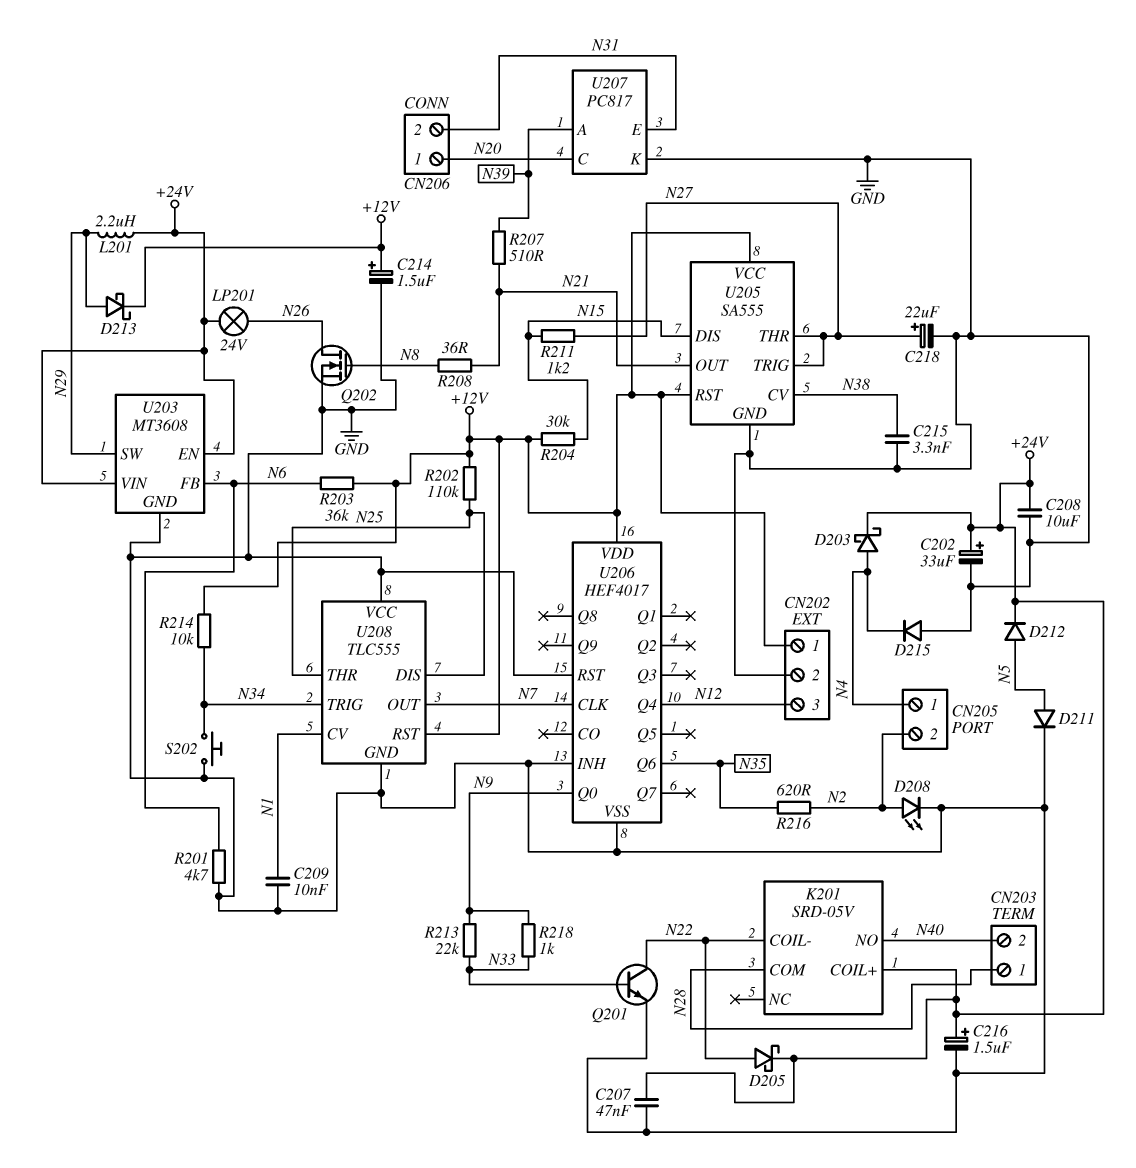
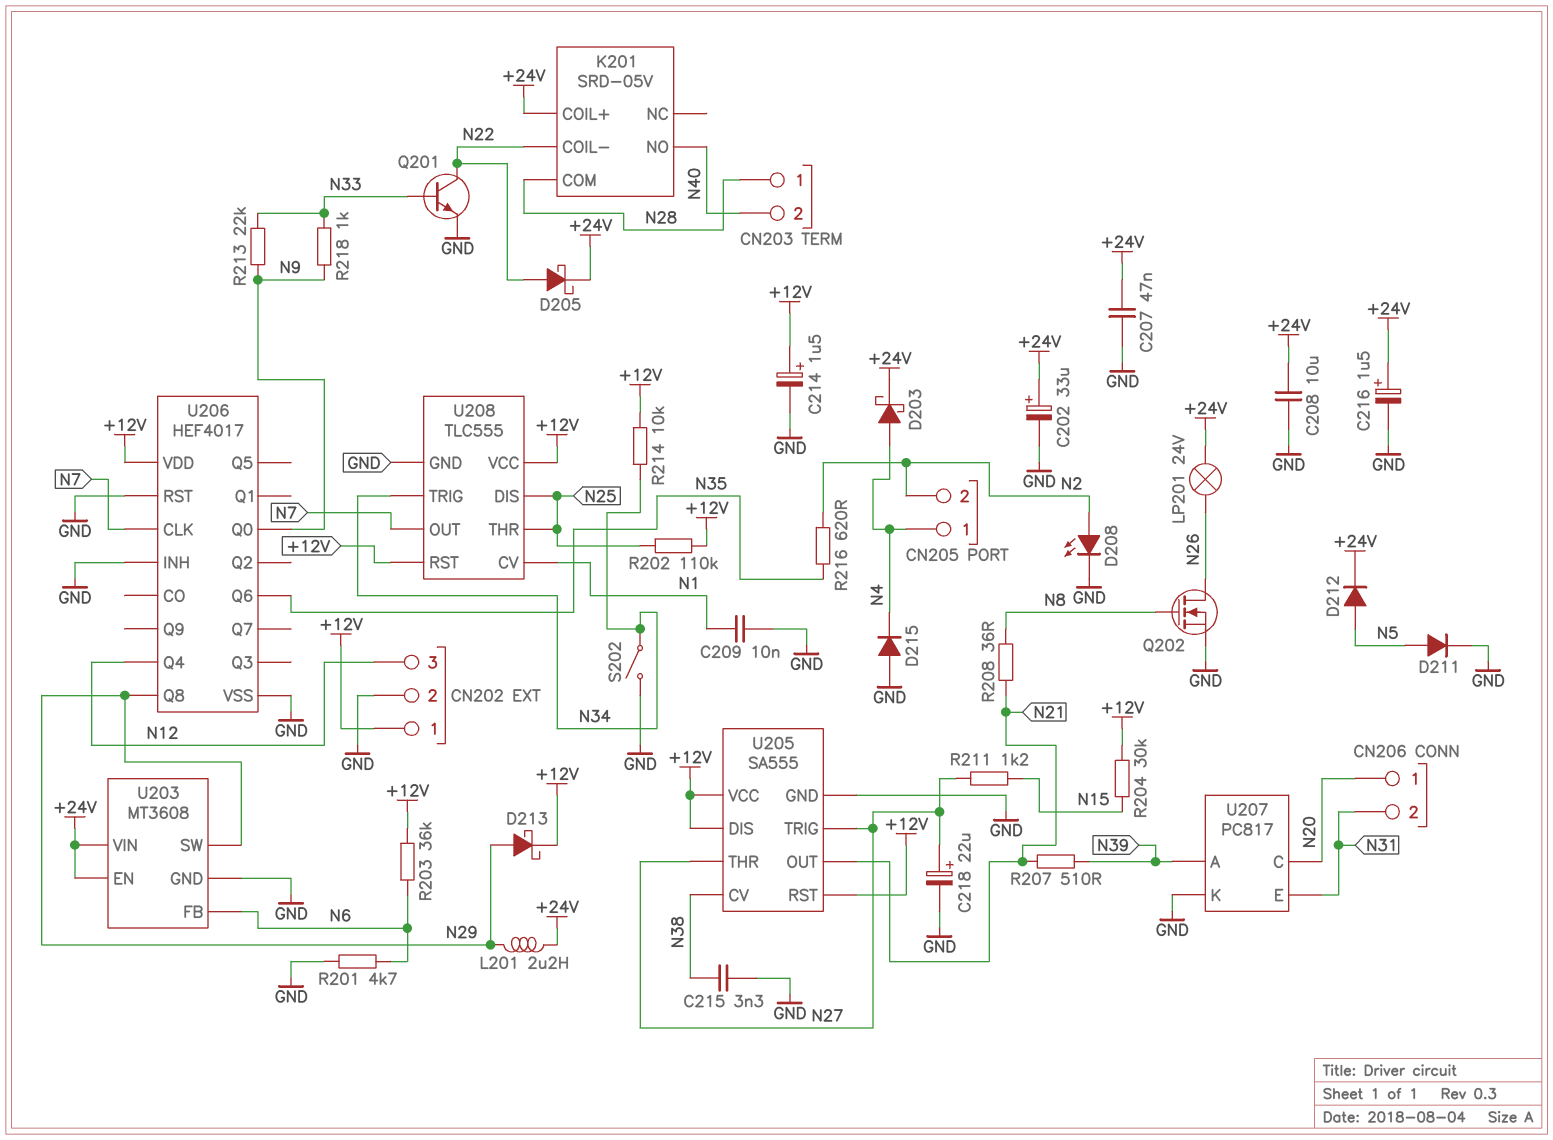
S202: button (GND, N34) -> switch (GND, N34)
U205 pin DIS: N15 -> +12V
U206 pin Q8: none -> N29
U208 pin VCC: GND -> +12V

